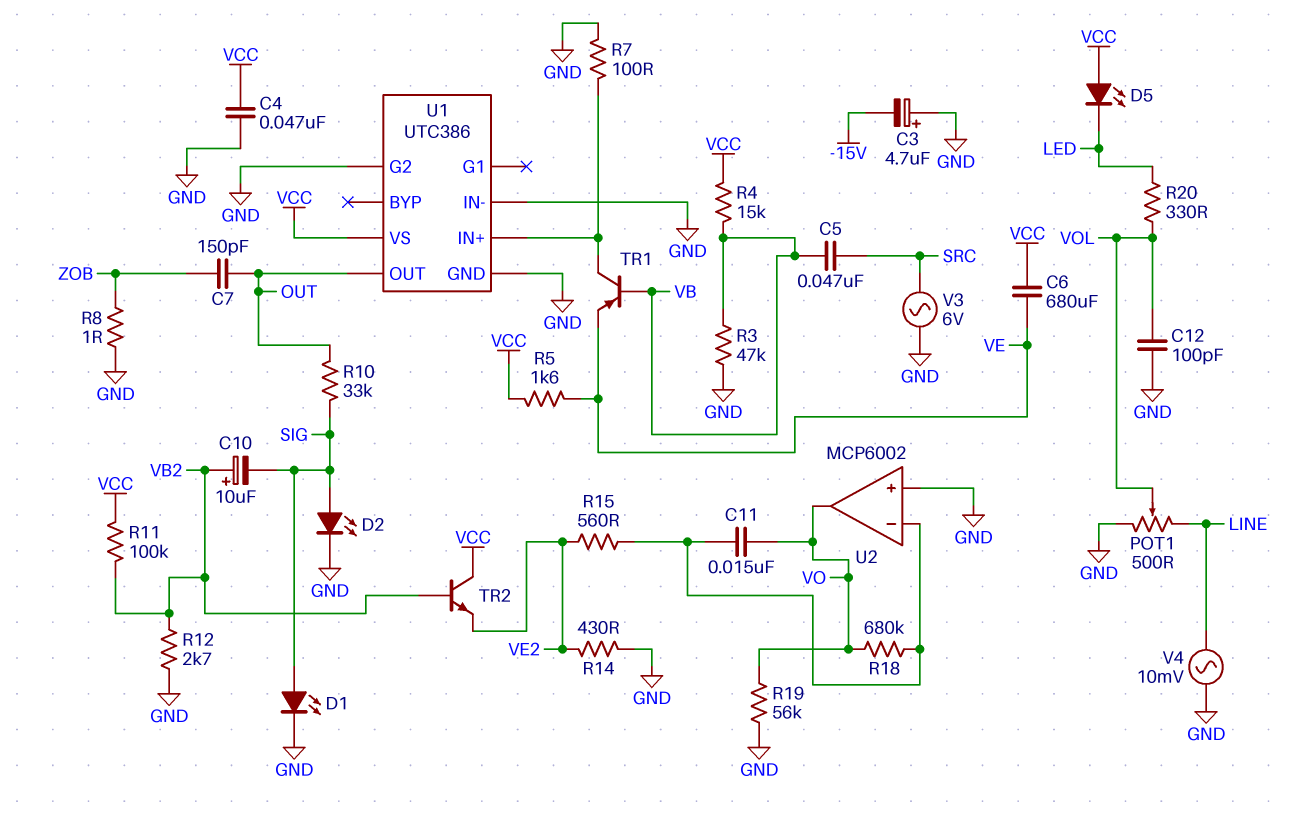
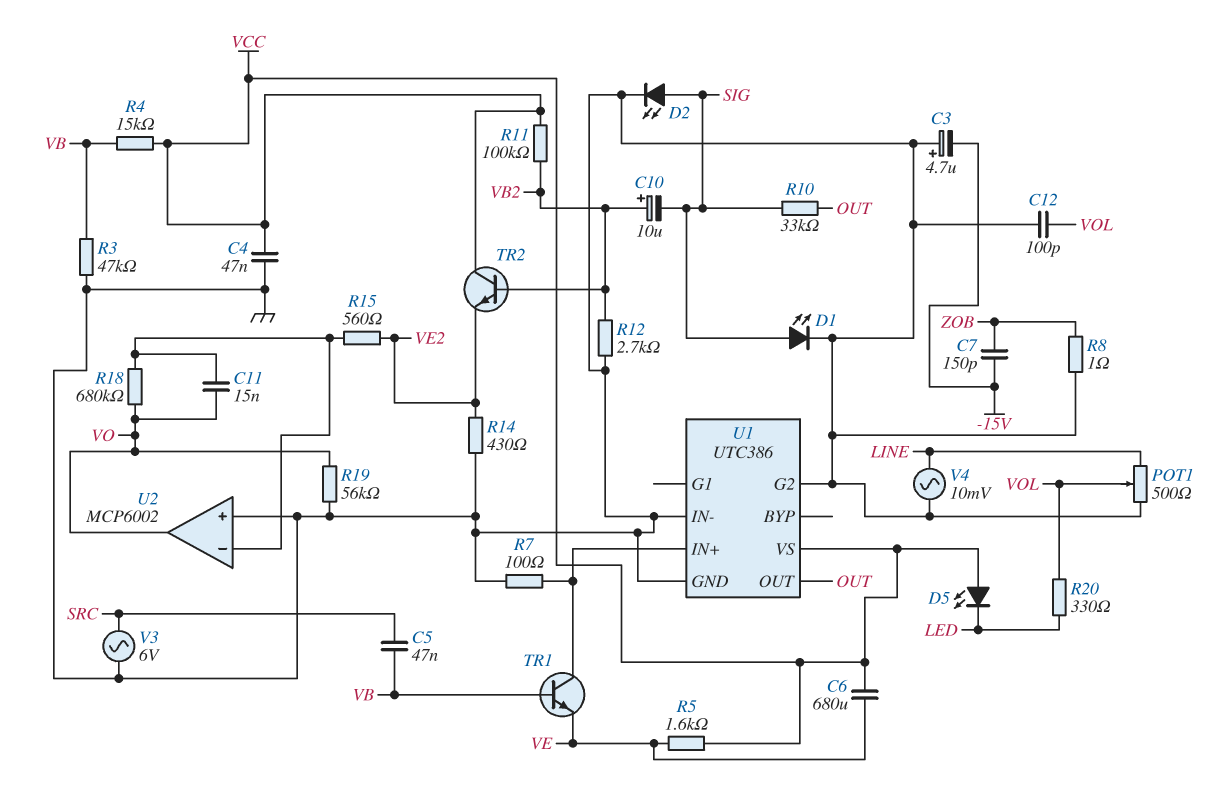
C7: 150pF (OUT, ZOB) -> 150pF (-15V, ZOB)
TR1: PNP (B VB, C U1/IN+, E VE) -> NPN (B VB, C U1/IN+, E VE)

